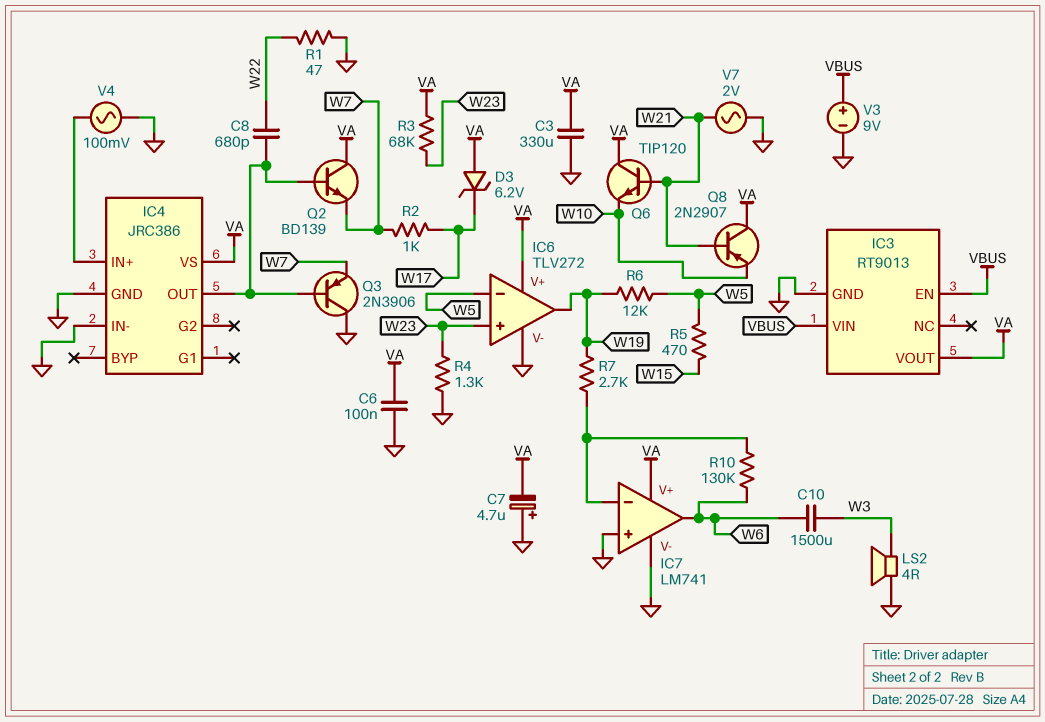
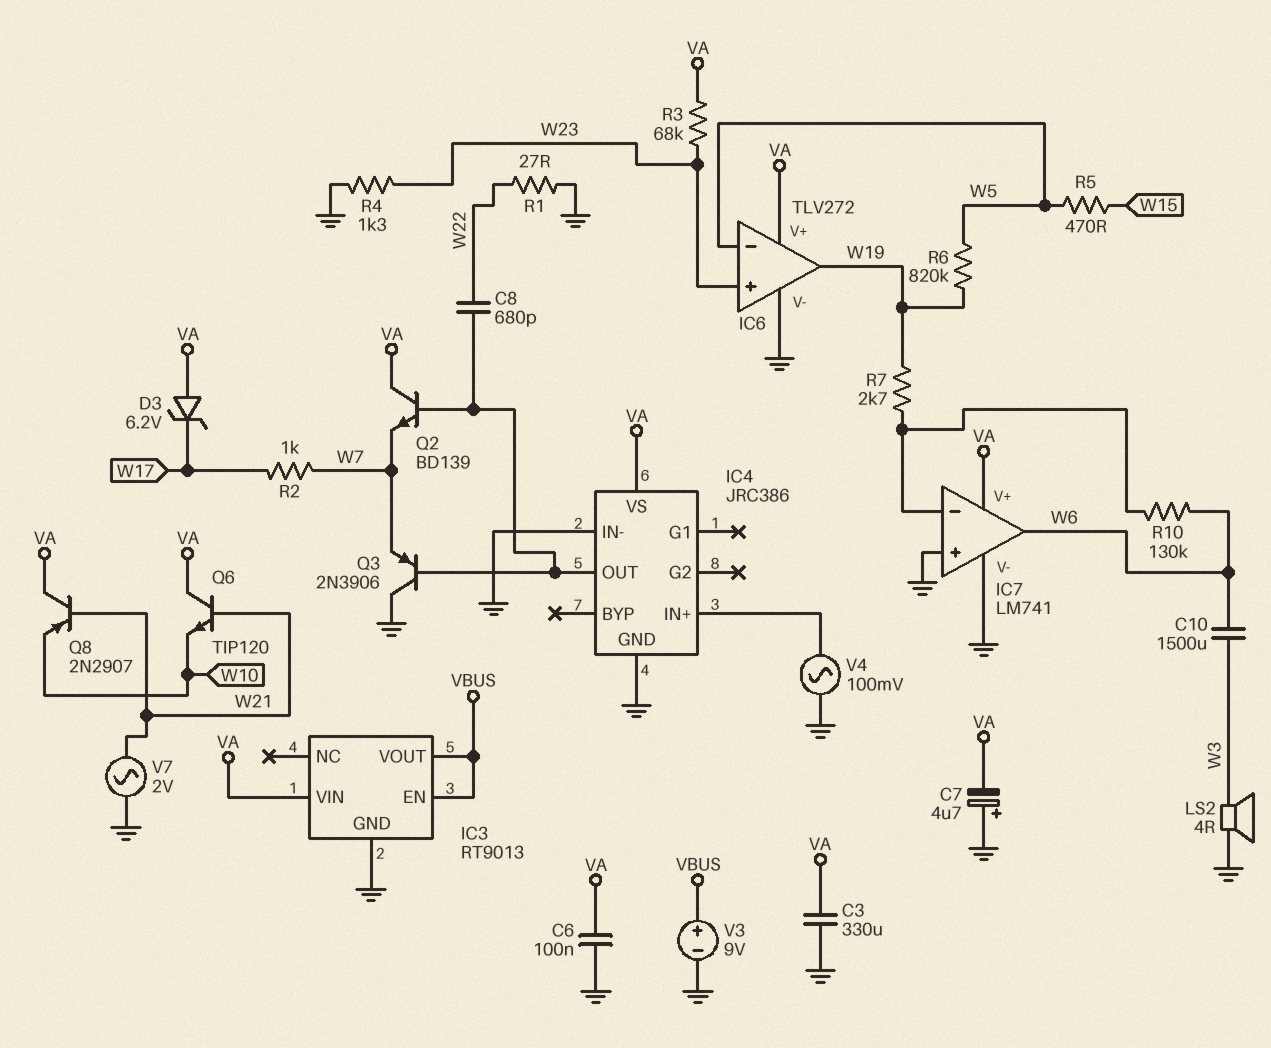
IC3 pin VIN: VBUS -> VA
IC3 pin VOUT: VA -> VBUS
R1: 47 (GND, W22) -> 27 (GND, W22)
R6: 12k (W5, W19) -> 820k (W5, W19)

